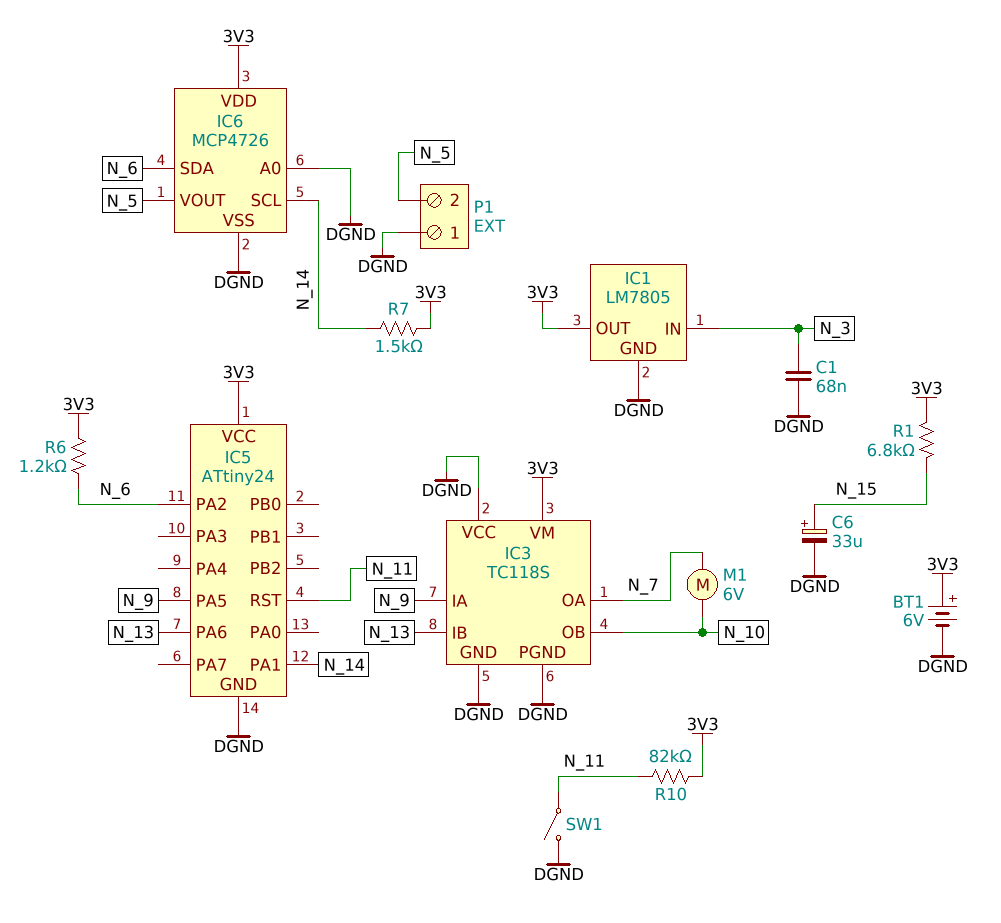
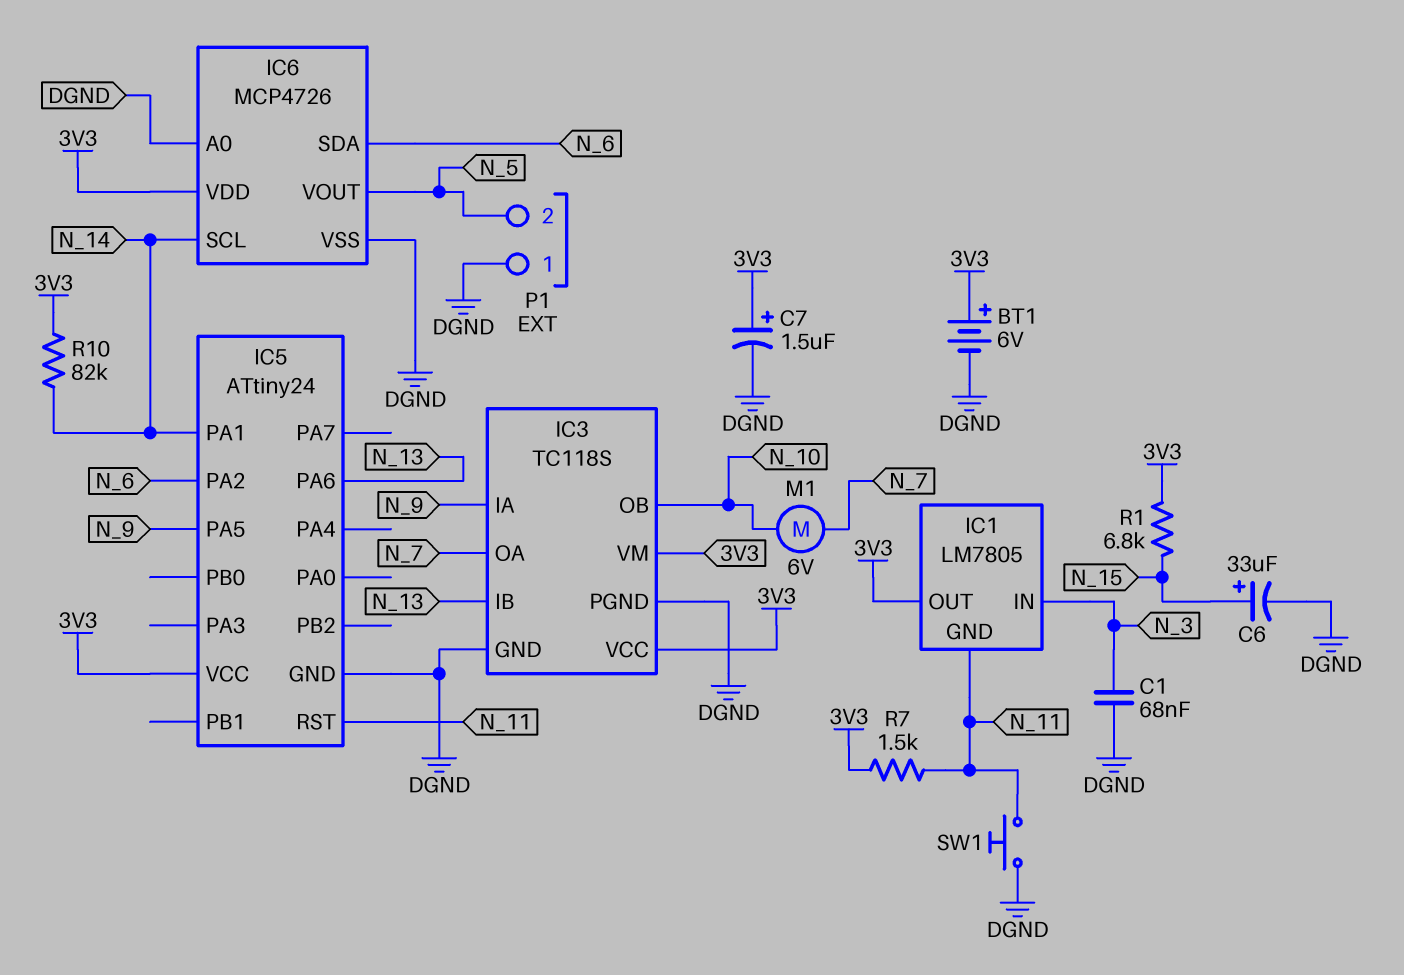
C7: none -> 1.5uF (plus 3V3, minus DGND)
IC1 pin GND: DGND -> N_11
IC3 pin VCC: DGND -> 3V3
R6: 1.2k (3V3, N_6) -> none
R7: 1.5k (3V3, N_14) -> 1.5k (3V3, N_11)
R10: 82k (3V3, N_11) -> 82k (3V3, N_14)
SW1: switch (DGND, N_11) -> button (DGND, N_11)

